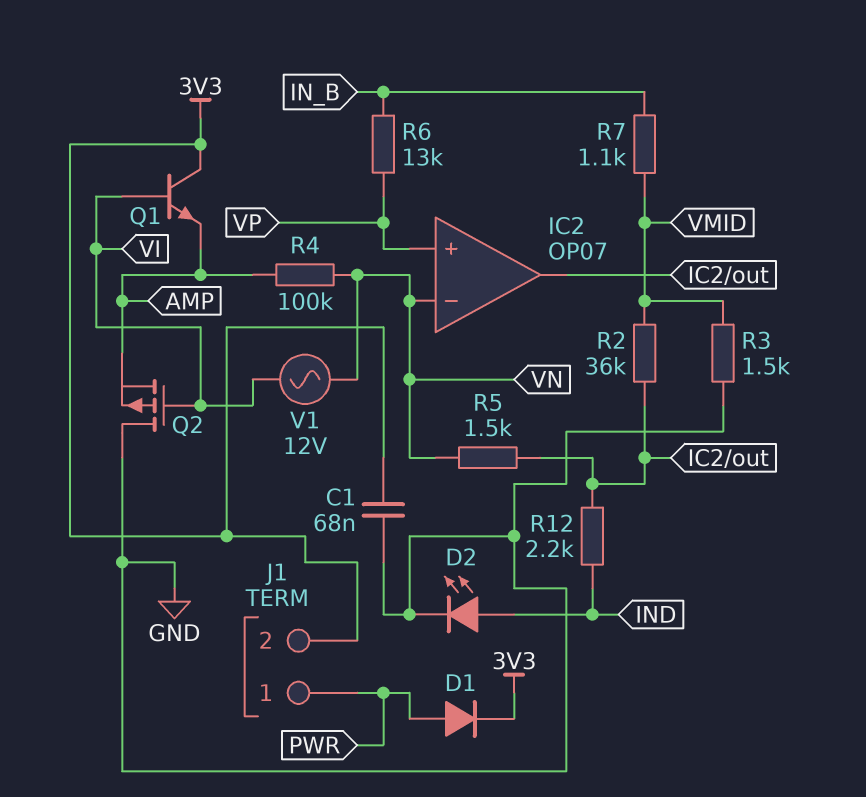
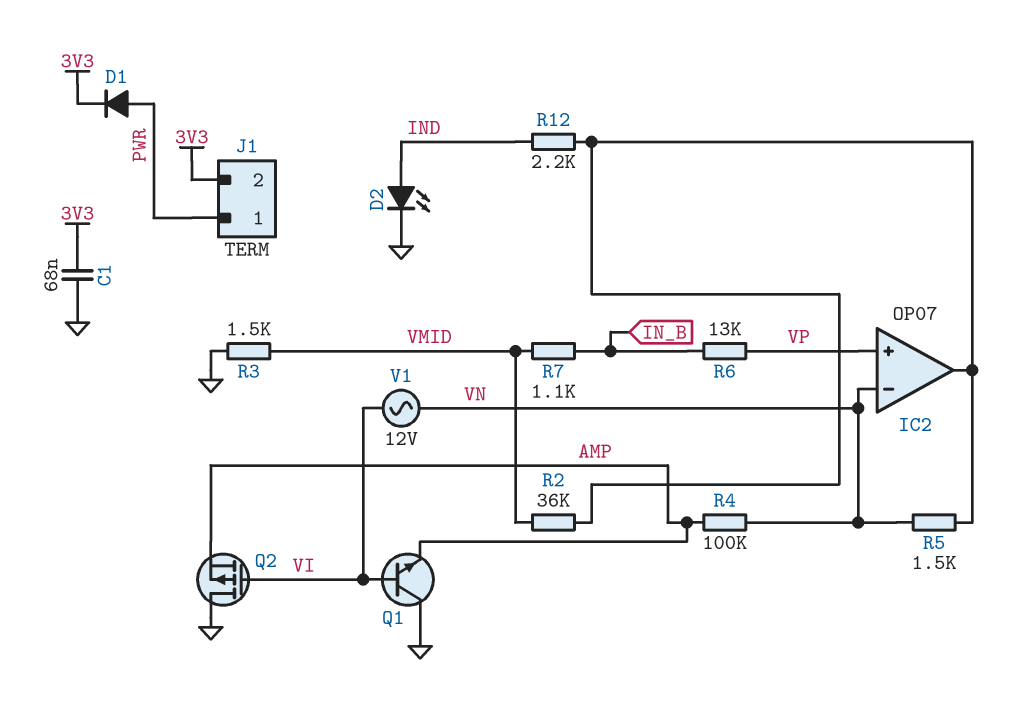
Q1: NPN (B VI, C 3V3, E AMP) -> NPN (B VI, C GND, E AMP)

